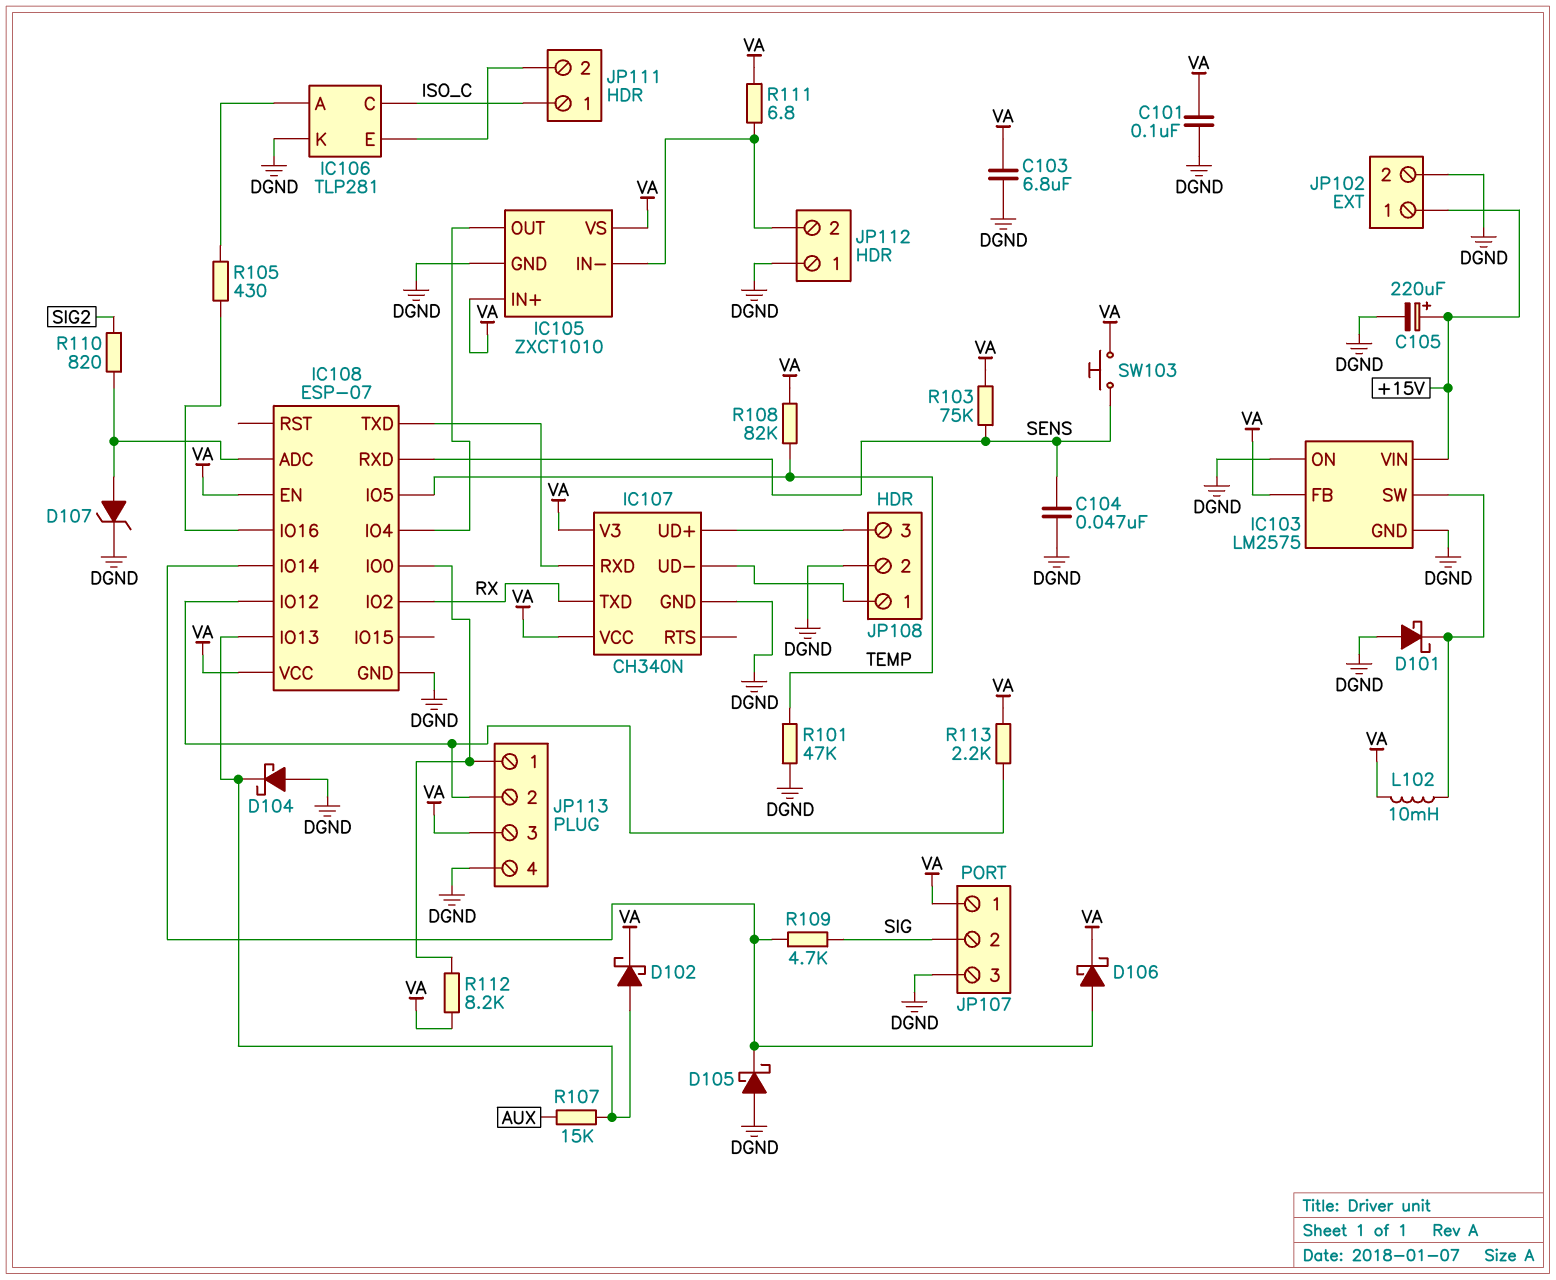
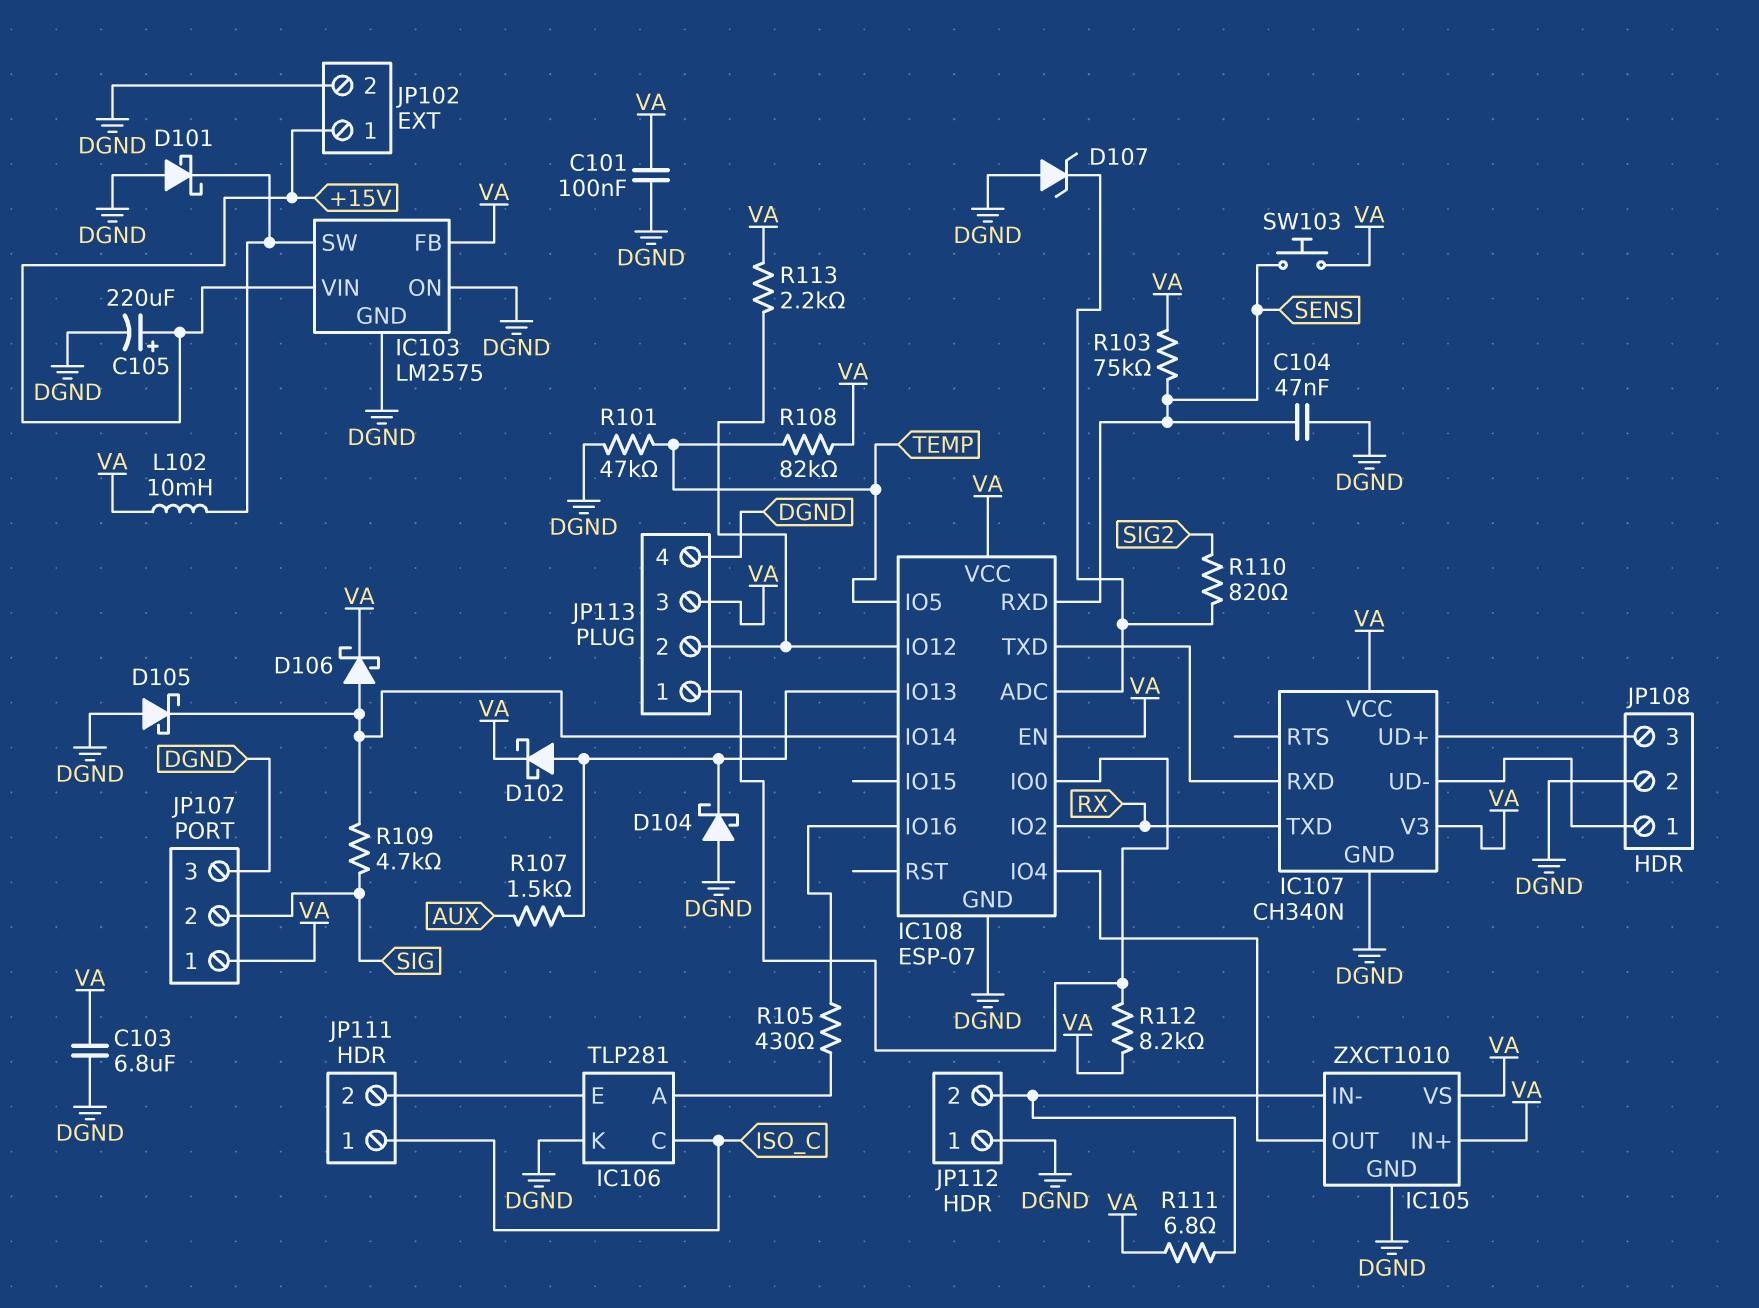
D107: zener (A IC108/ADC, K DGND) -> zener (A DGND, K IC108/ADC)
R107: 15k (AUX, IC108/IO13) -> 1.5k (AUX, IC108/IO13)

